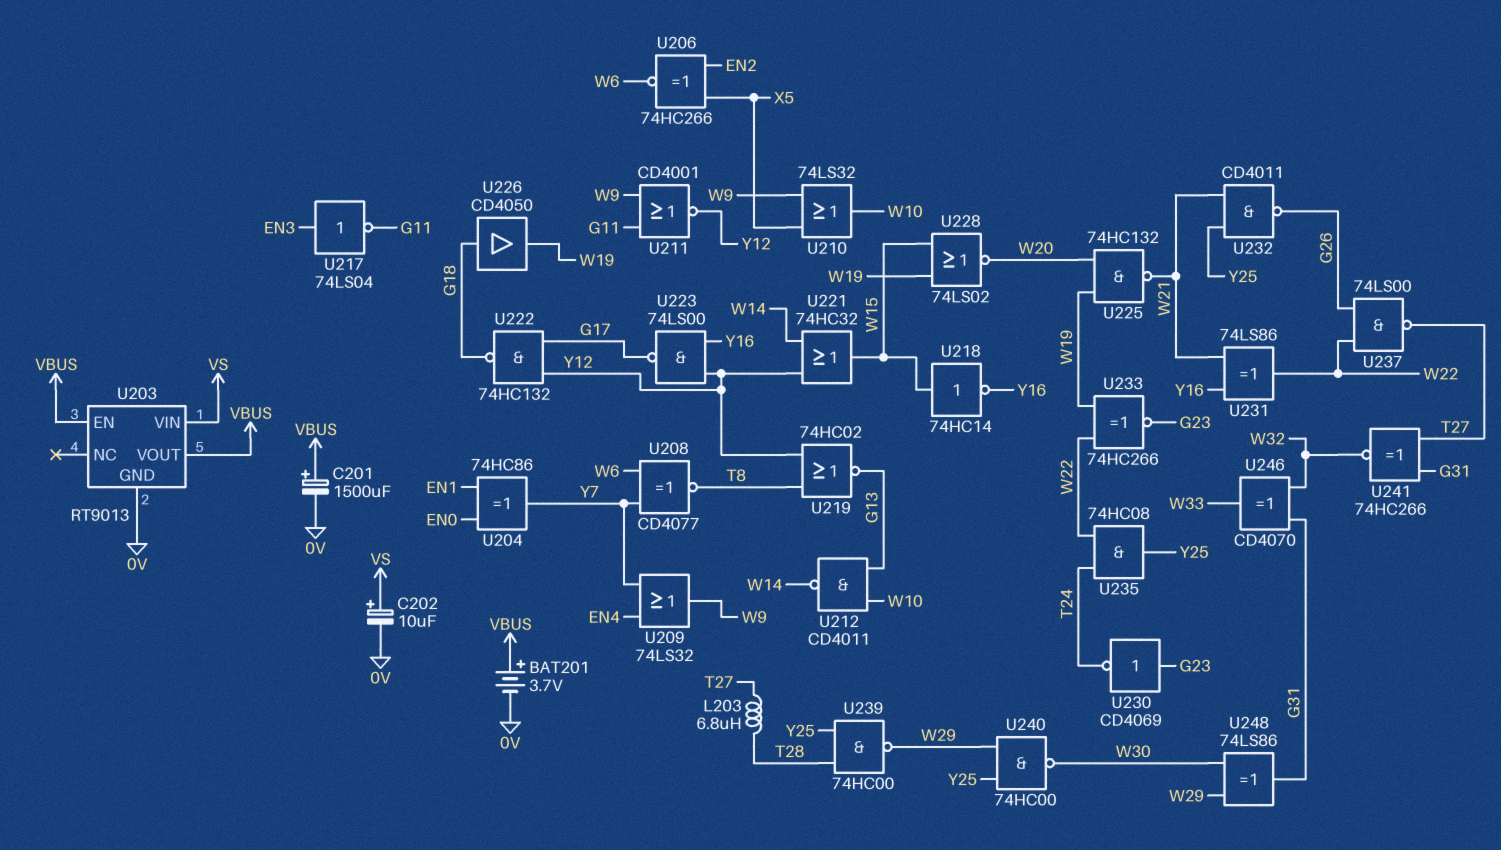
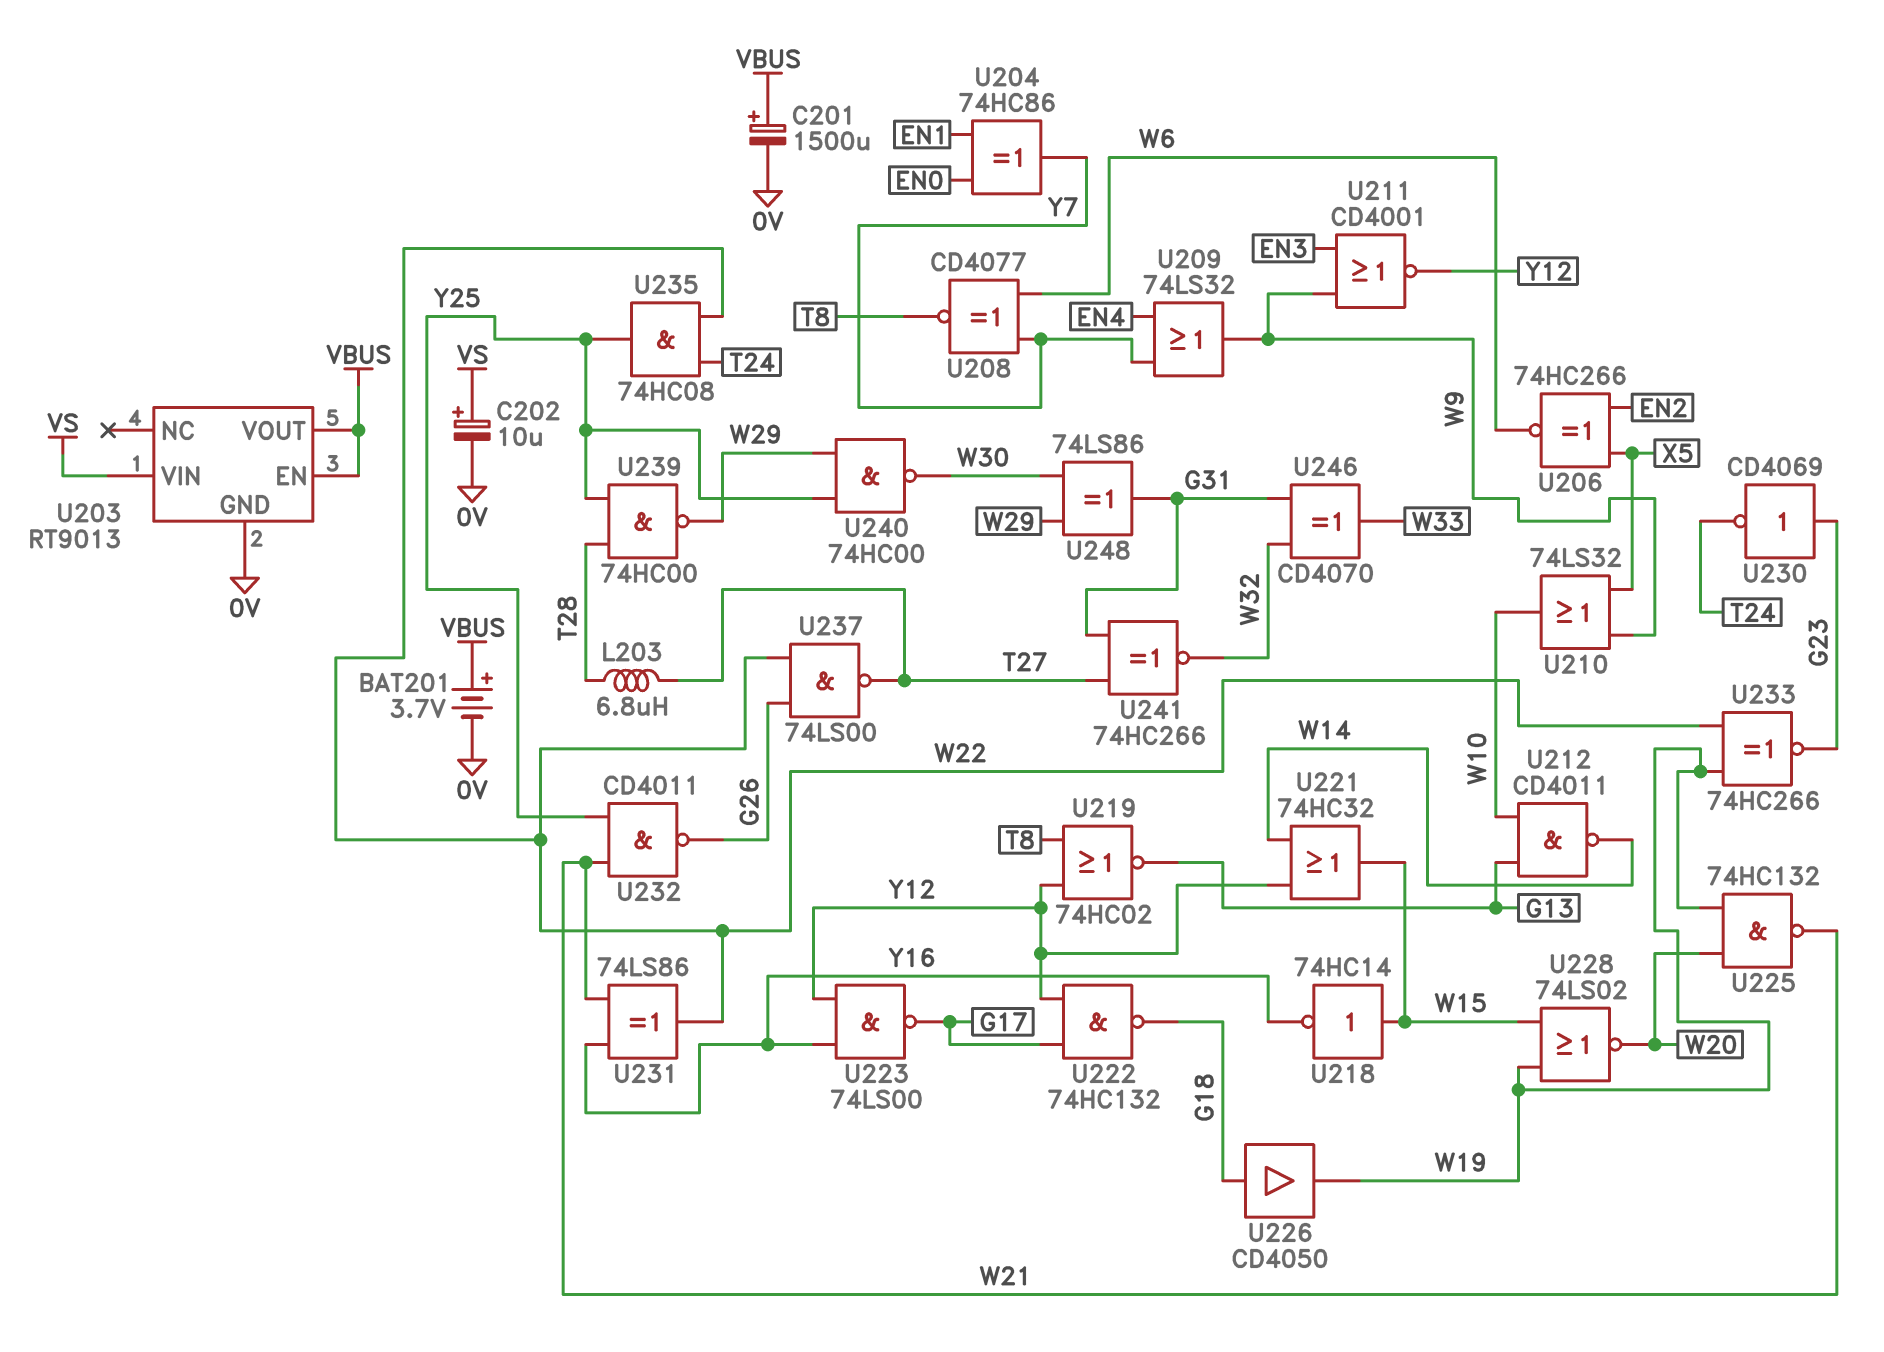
U211: NOR CD4001 (in G11, in W9, out Y12) -> NOR CD4001 (in EN3, in W9, out Y12)
U217: NOT 74LS04 (in EN3, out G11) -> none

